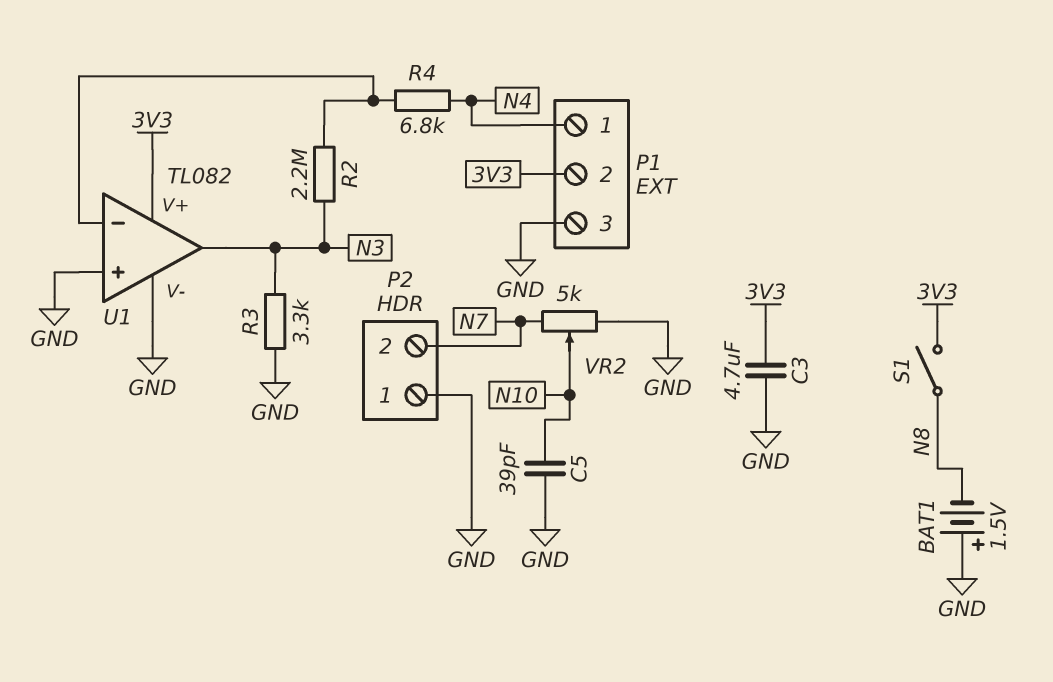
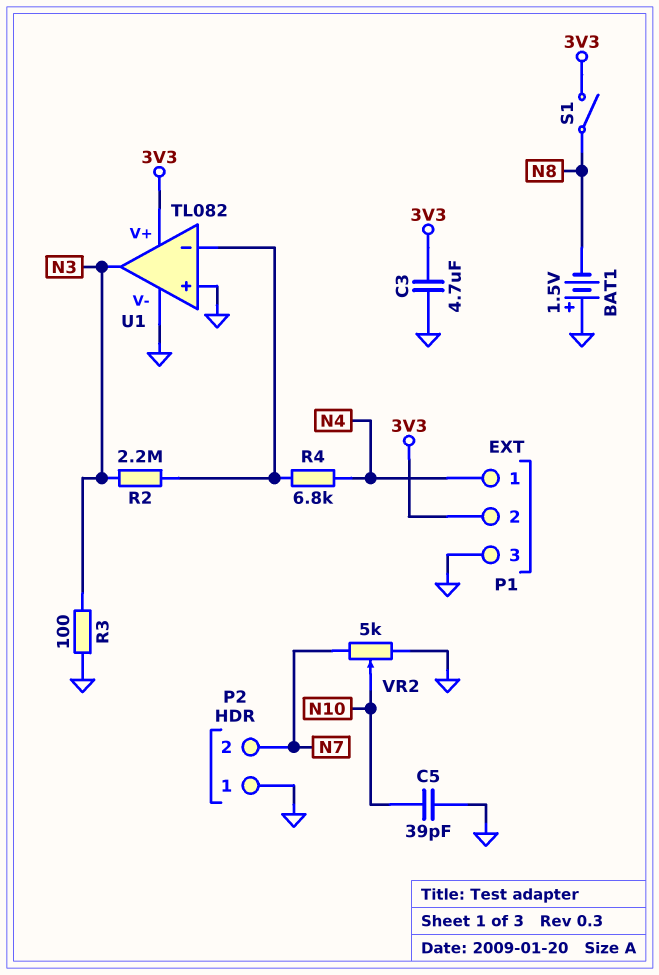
R3: 3.3k (GND, N3) -> 100 (GND, N3)

